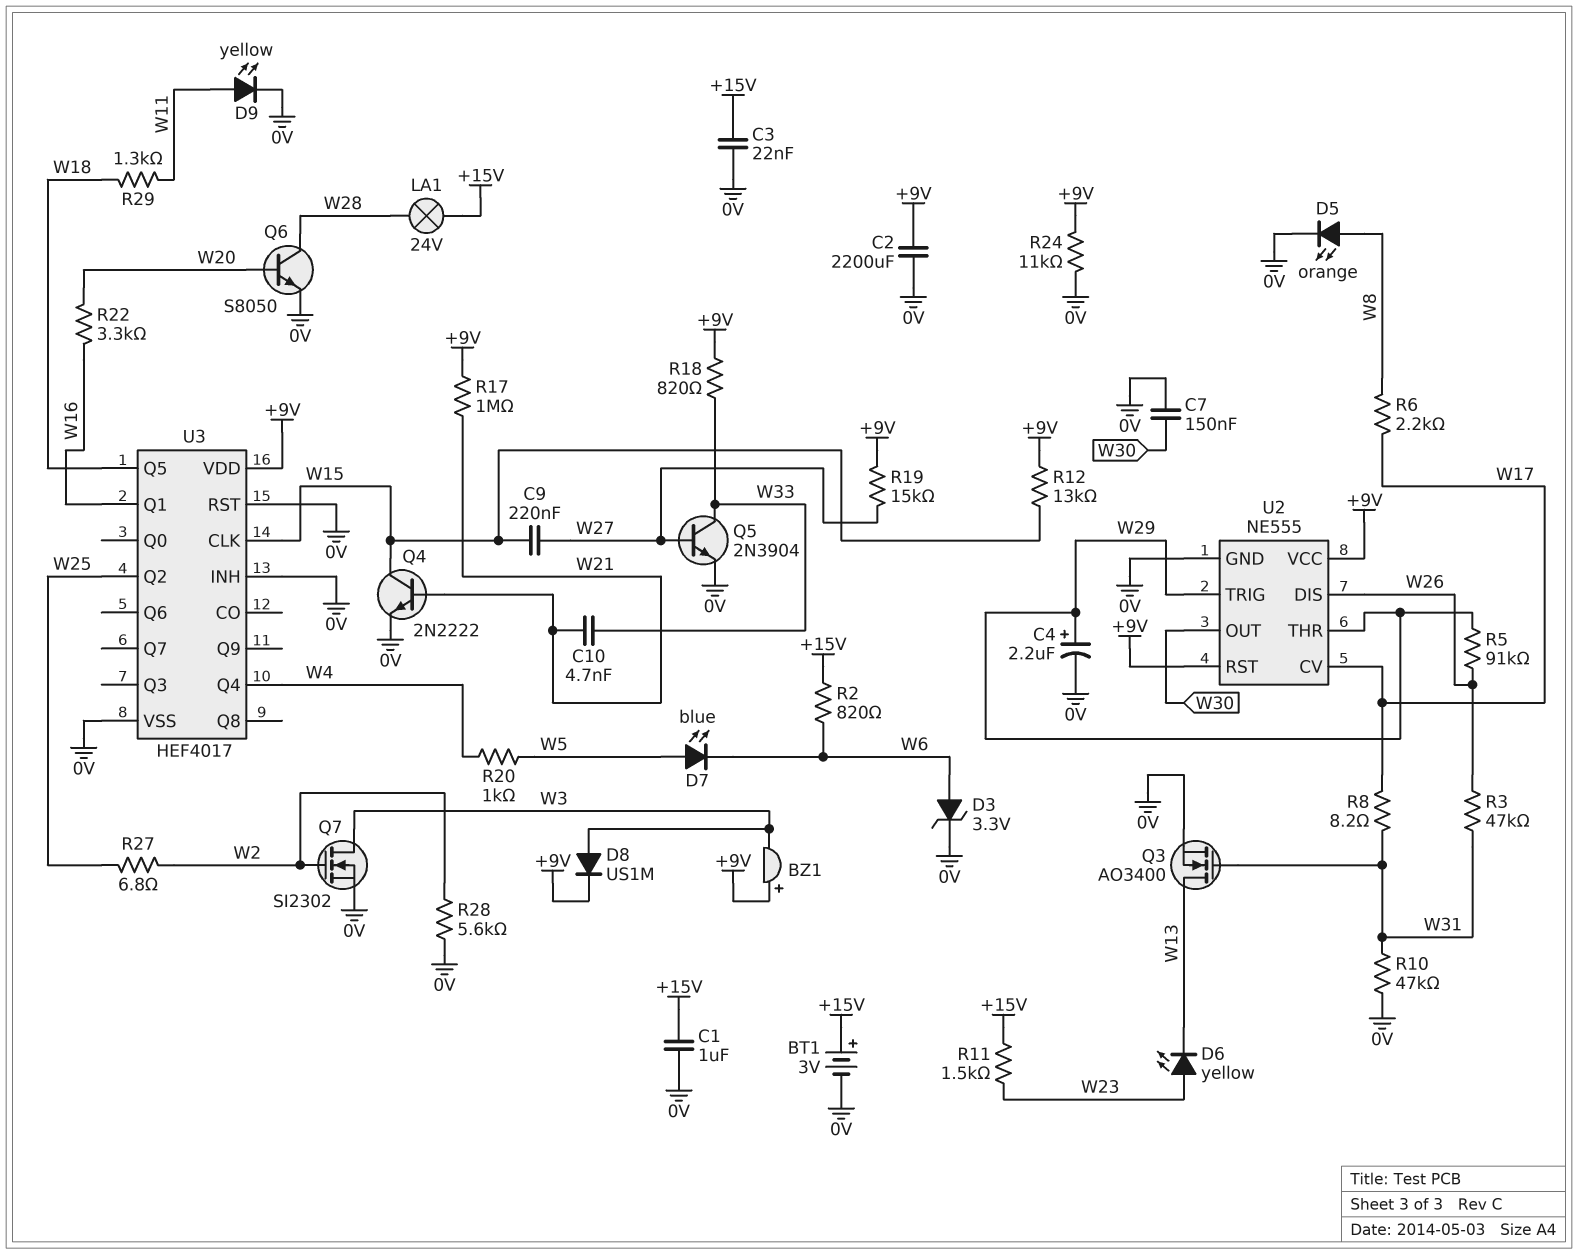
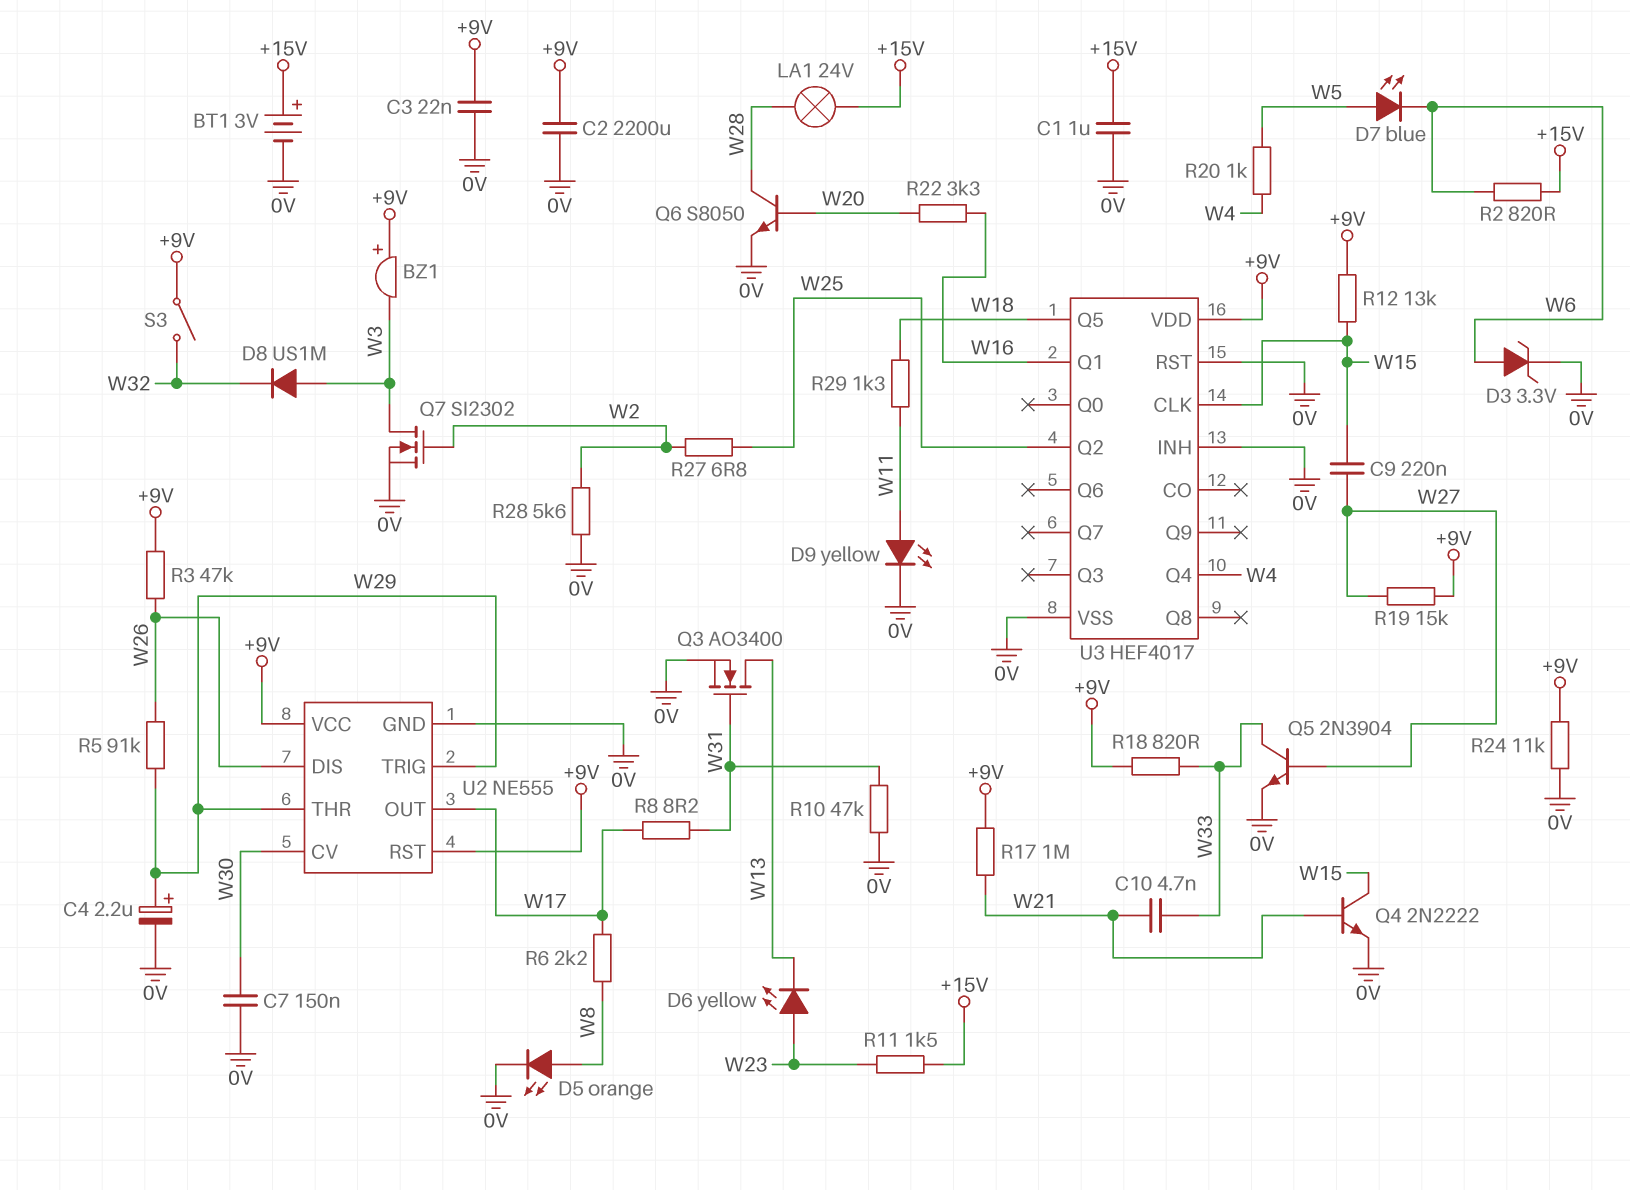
C3: 22nF (+15V, 0V) -> 22nF (+9V, 0V)
D8: diode US1M (A W3, K +9V) -> diode US1M (A W3, K W32)
R3: 47k (W26, W31) -> 47k (+9V, W26)
S3: none -> switch (+9V, W32)
U2 pin CV: W17 -> W30
U2 pin OUT: W30 -> W17

